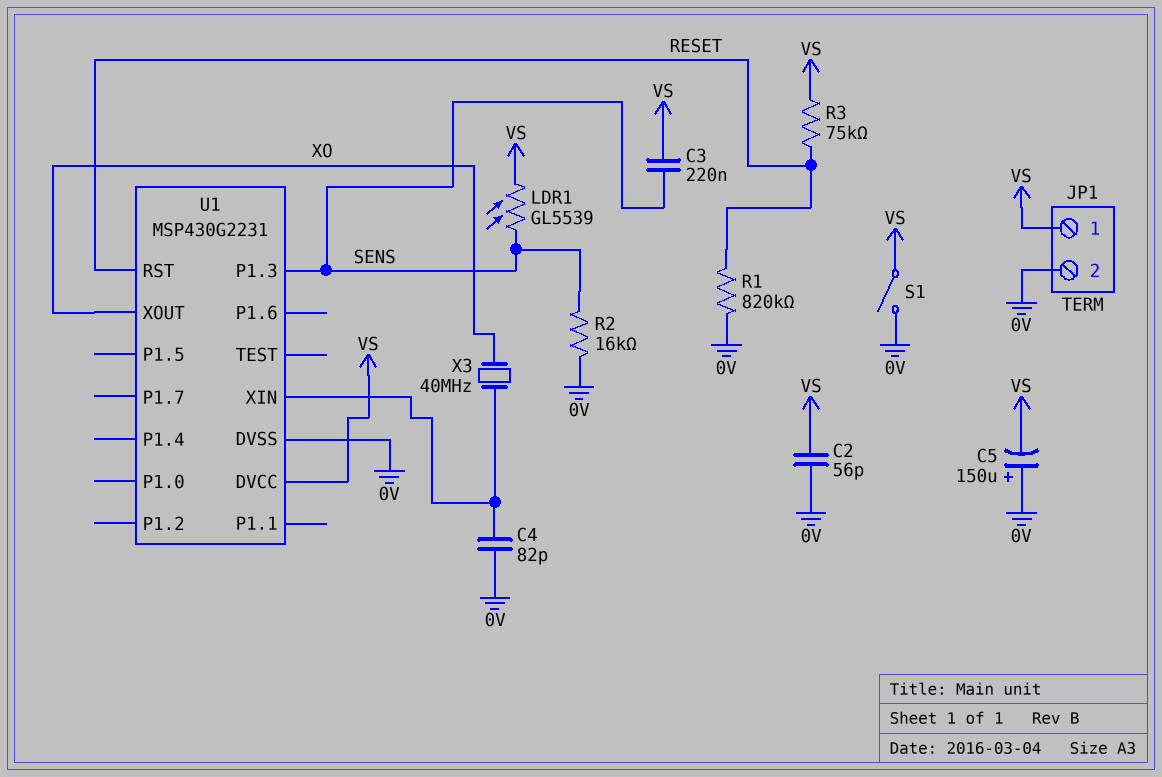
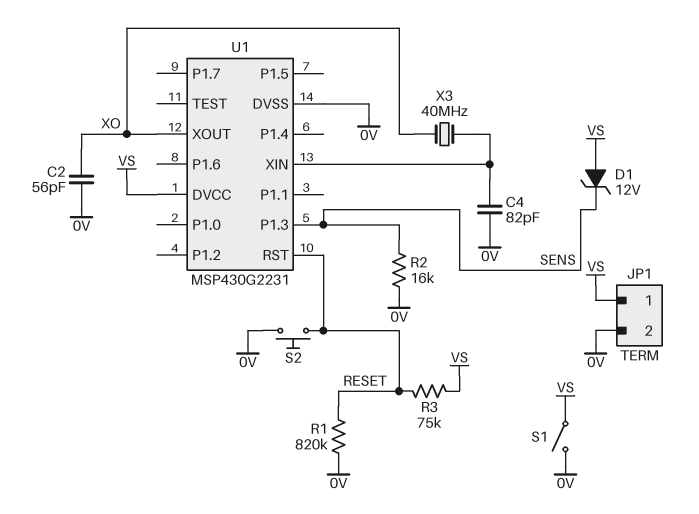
C2: 56pF (0V, VS) -> 56pF (0V, XO)
C3: 220nF (SENS, VS) -> none
C5: 150uF (plus 0V, minus VS) -> none
D1: none -> zener 12V (A VS, K SENS)
LDR1: GL5539 (SENS, VS) -> none
S2: none -> button (0V, RESET)

